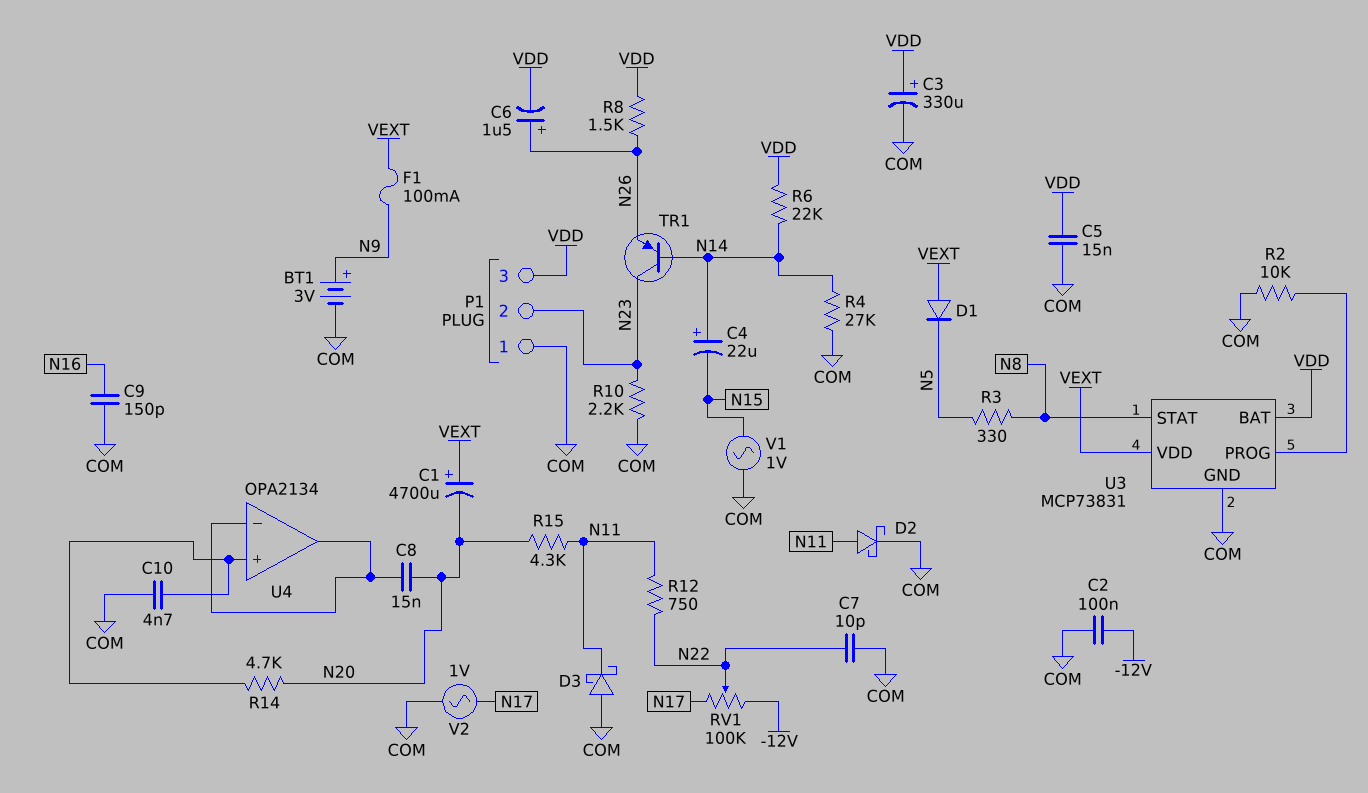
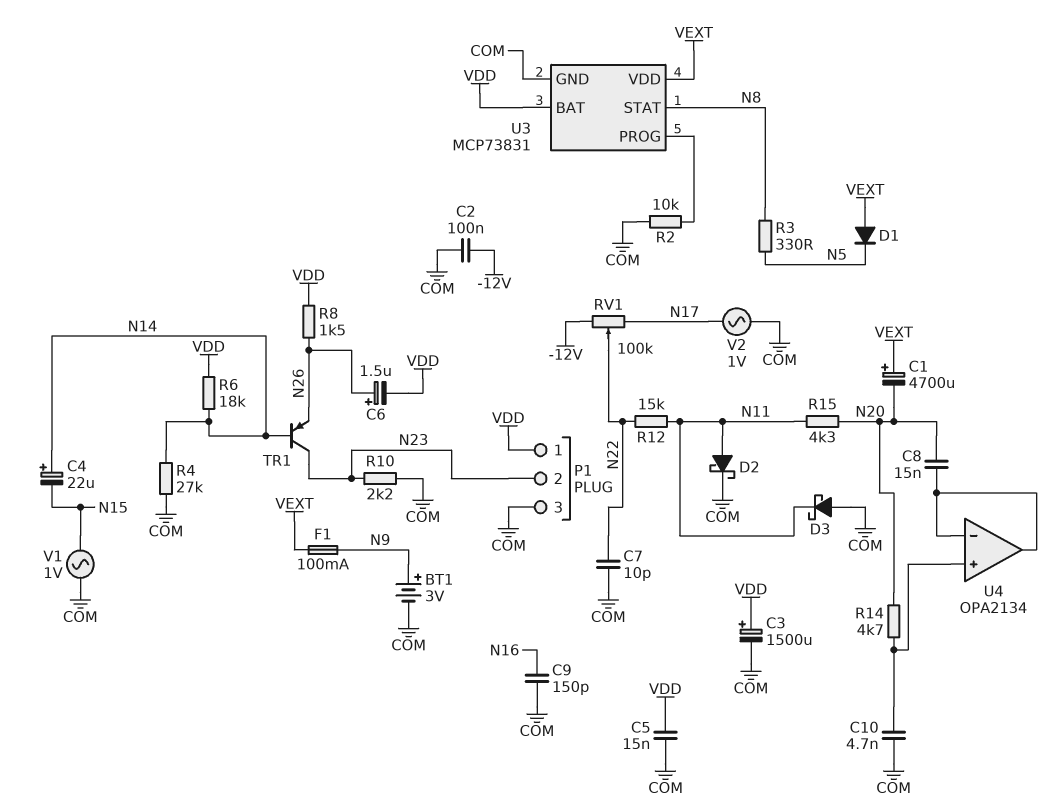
C3: 330uF (plus VDD, minus COM) -> 1500uF (plus VDD, minus COM)
P1 pin 1: COM -> VDD
P1 pin 3: VDD -> COM
R6: 22k (N14, VDD) -> 18k (N14, VDD)
R12: 750 (N11, N22) -> 15k (N11, N22)

